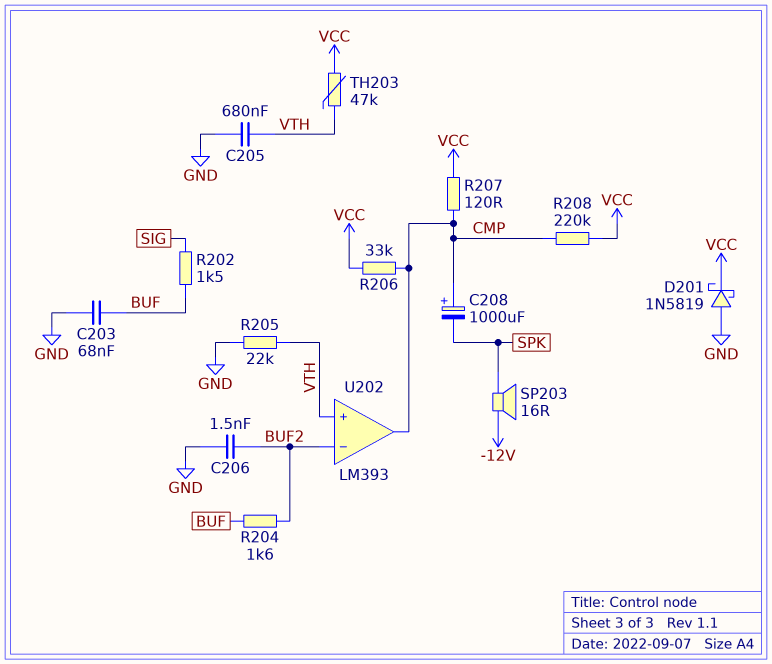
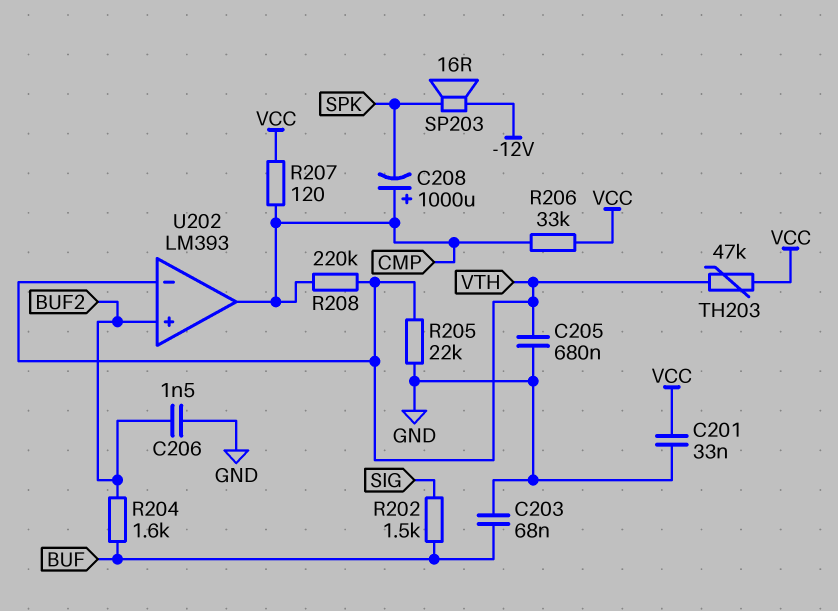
C201: none -> 33nF (GND, VCC)
D201: schottky 1N5819 (A GND, K VCC) -> none
R208: 220k (CMP, VCC) -> 220k (CMP, VTH)
U202 pin in+: VTH -> BUF2
U202 pin in-: BUF2 -> VTH

